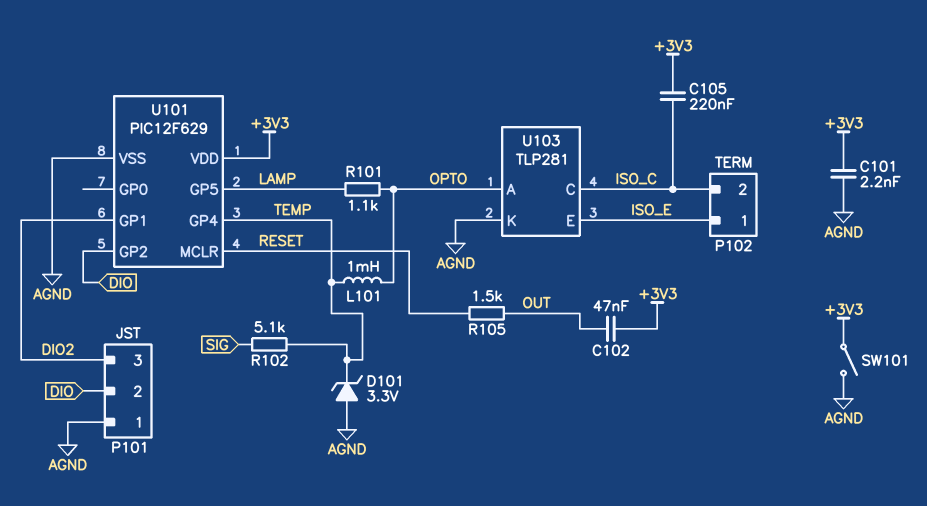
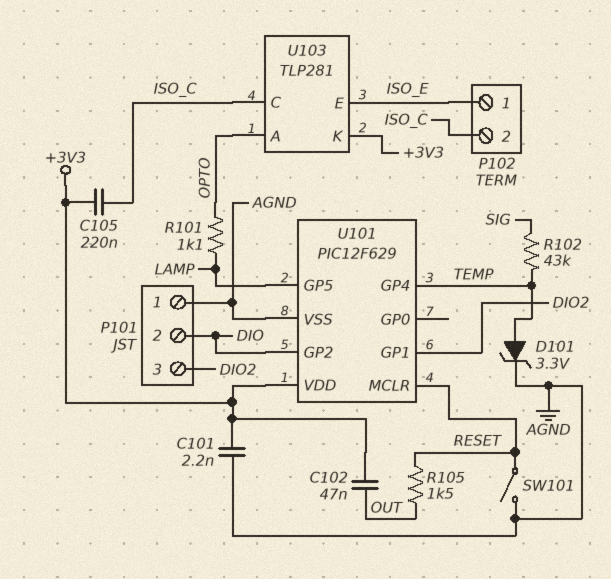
D101: zener 3.3V (A AGND, K TEMP) -> zener 3.3V (A TEMP, K AGND)
L101: 1mH (OPTO, TEMP) -> none
R102: 5.1k (SIG, TEMP) -> 43k (SIG, TEMP)
SW101: switch (+3V3, AGND) -> switch (AGND, RESET)
U103 pin K: AGND -> +3V3

